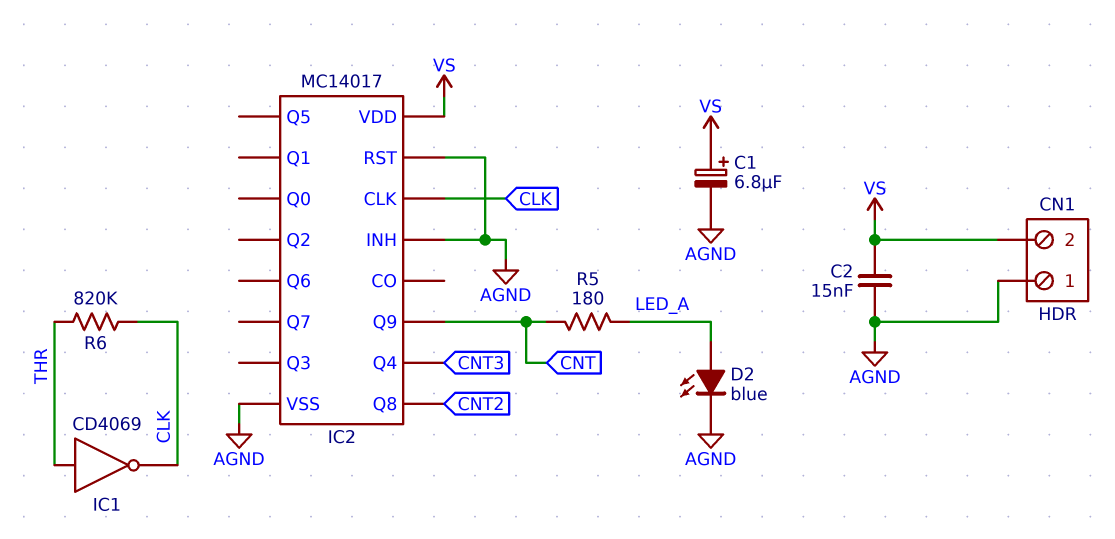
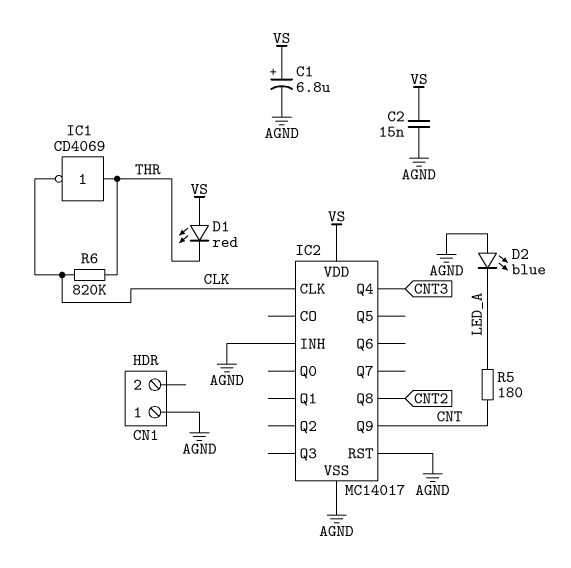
CN1 pin 2: VS -> none
D1: none -> LED red (A VS, K THR)
D2: LED blue (A LED_A, K AGND) -> LED blue (A AGND, K LED_A)

